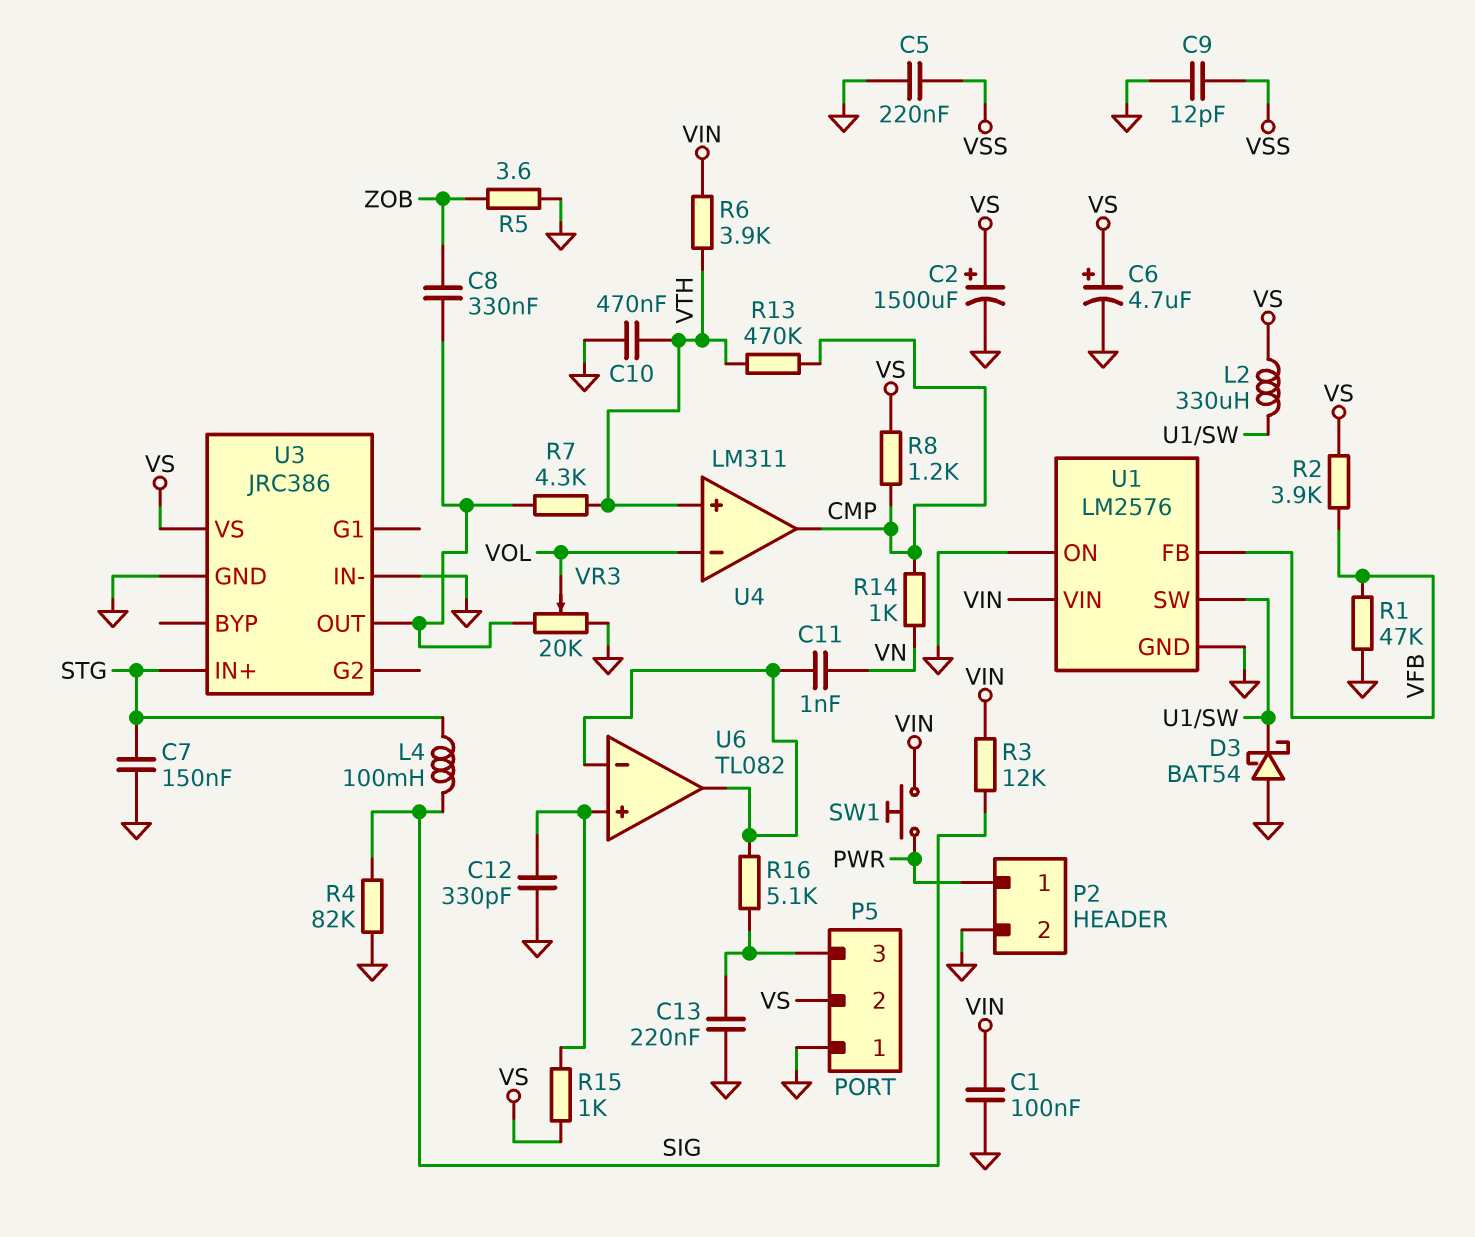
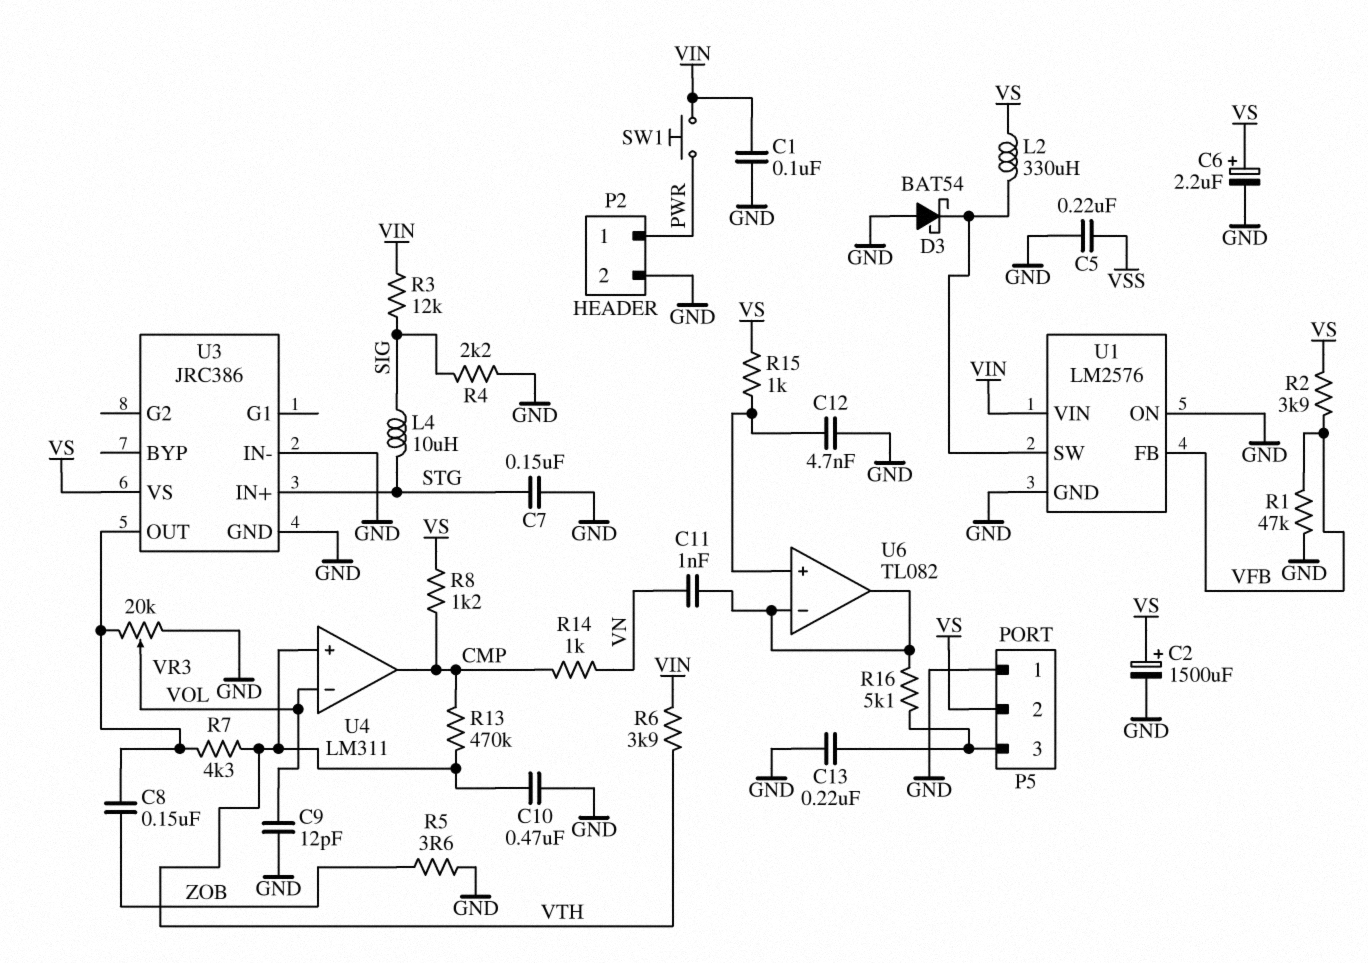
C6: 4.7uF (plus VS, minus GND) -> 2.2uF (plus VS, minus GND)
C8: 330nF (U3/OUT, ZOB) -> 150nF (U3/OUT, ZOB)
C9: 12pF (GND, VSS) -> 12pF (GND, VOL)
C12: 330pF (GND, U6/in+) -> 4.7nF (GND, U6/in+)
L4: 100mH (SIG, STG) -> 10uH (SIG, STG)
R4: 82k (GND, SIG) -> 2.2k (GND, SIG)

